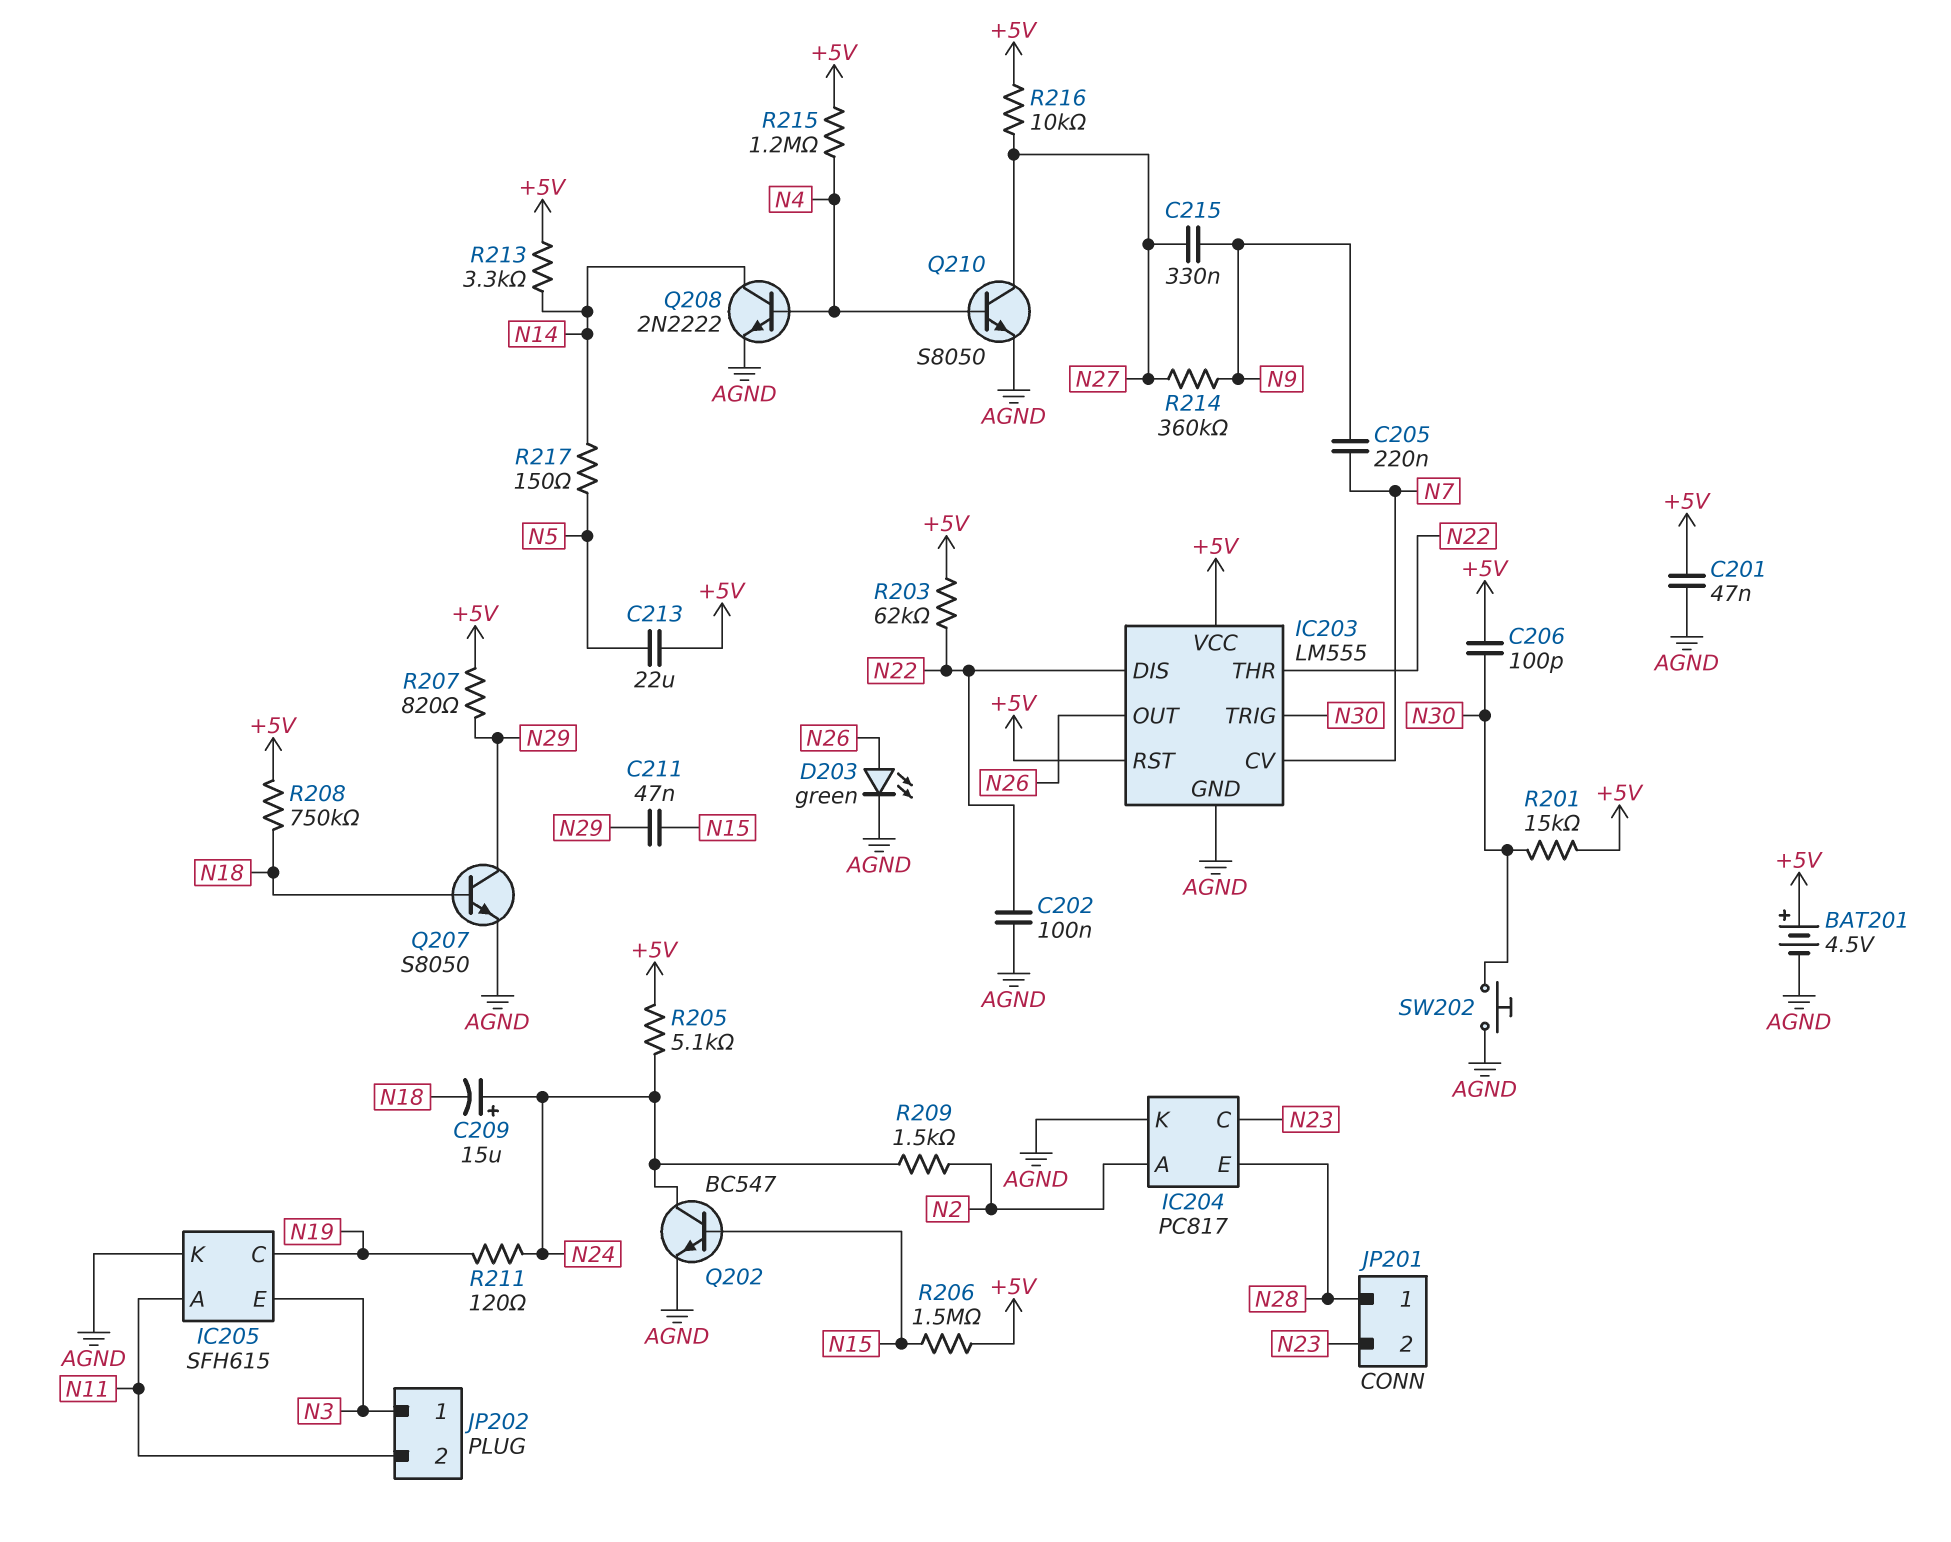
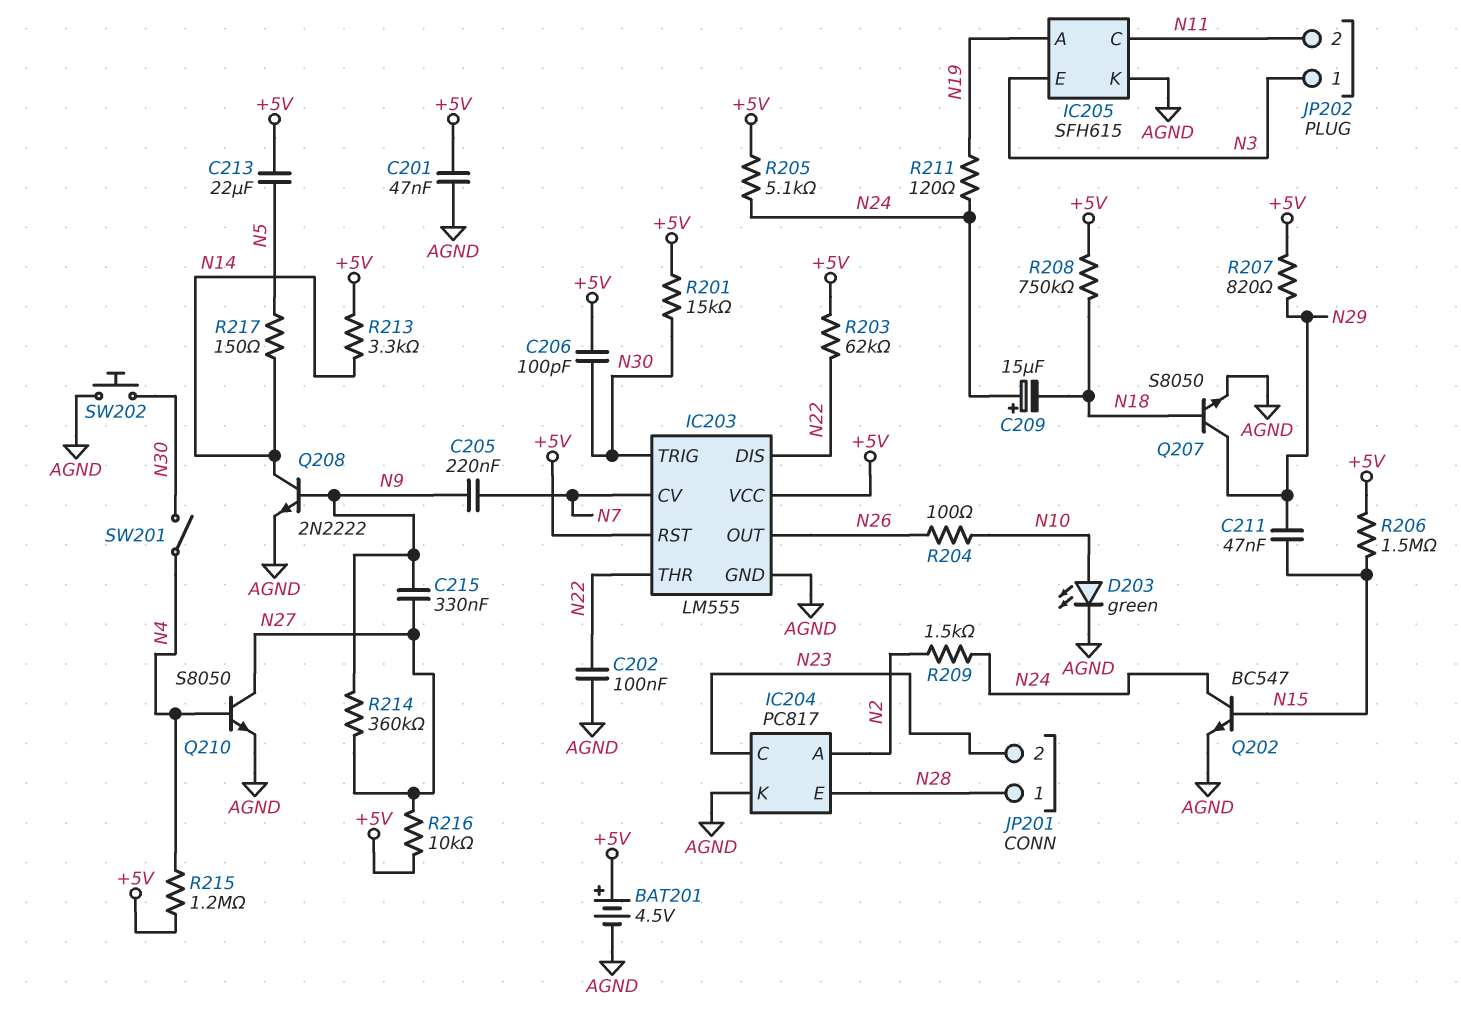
D203: LED green (A N26, K AGND) -> LED green (A N10, K AGND)
IC205 pin A: N11 -> N19
IC205 pin C: N19 -> N11
Q208: NPN 2N2222 (B N4, C N14, E AGND) -> NPN 2N2222 (B N9, C N14, E AGND)
R204: none -> 100 (N10, N26)
SW201: none -> switch (N4, N30)

